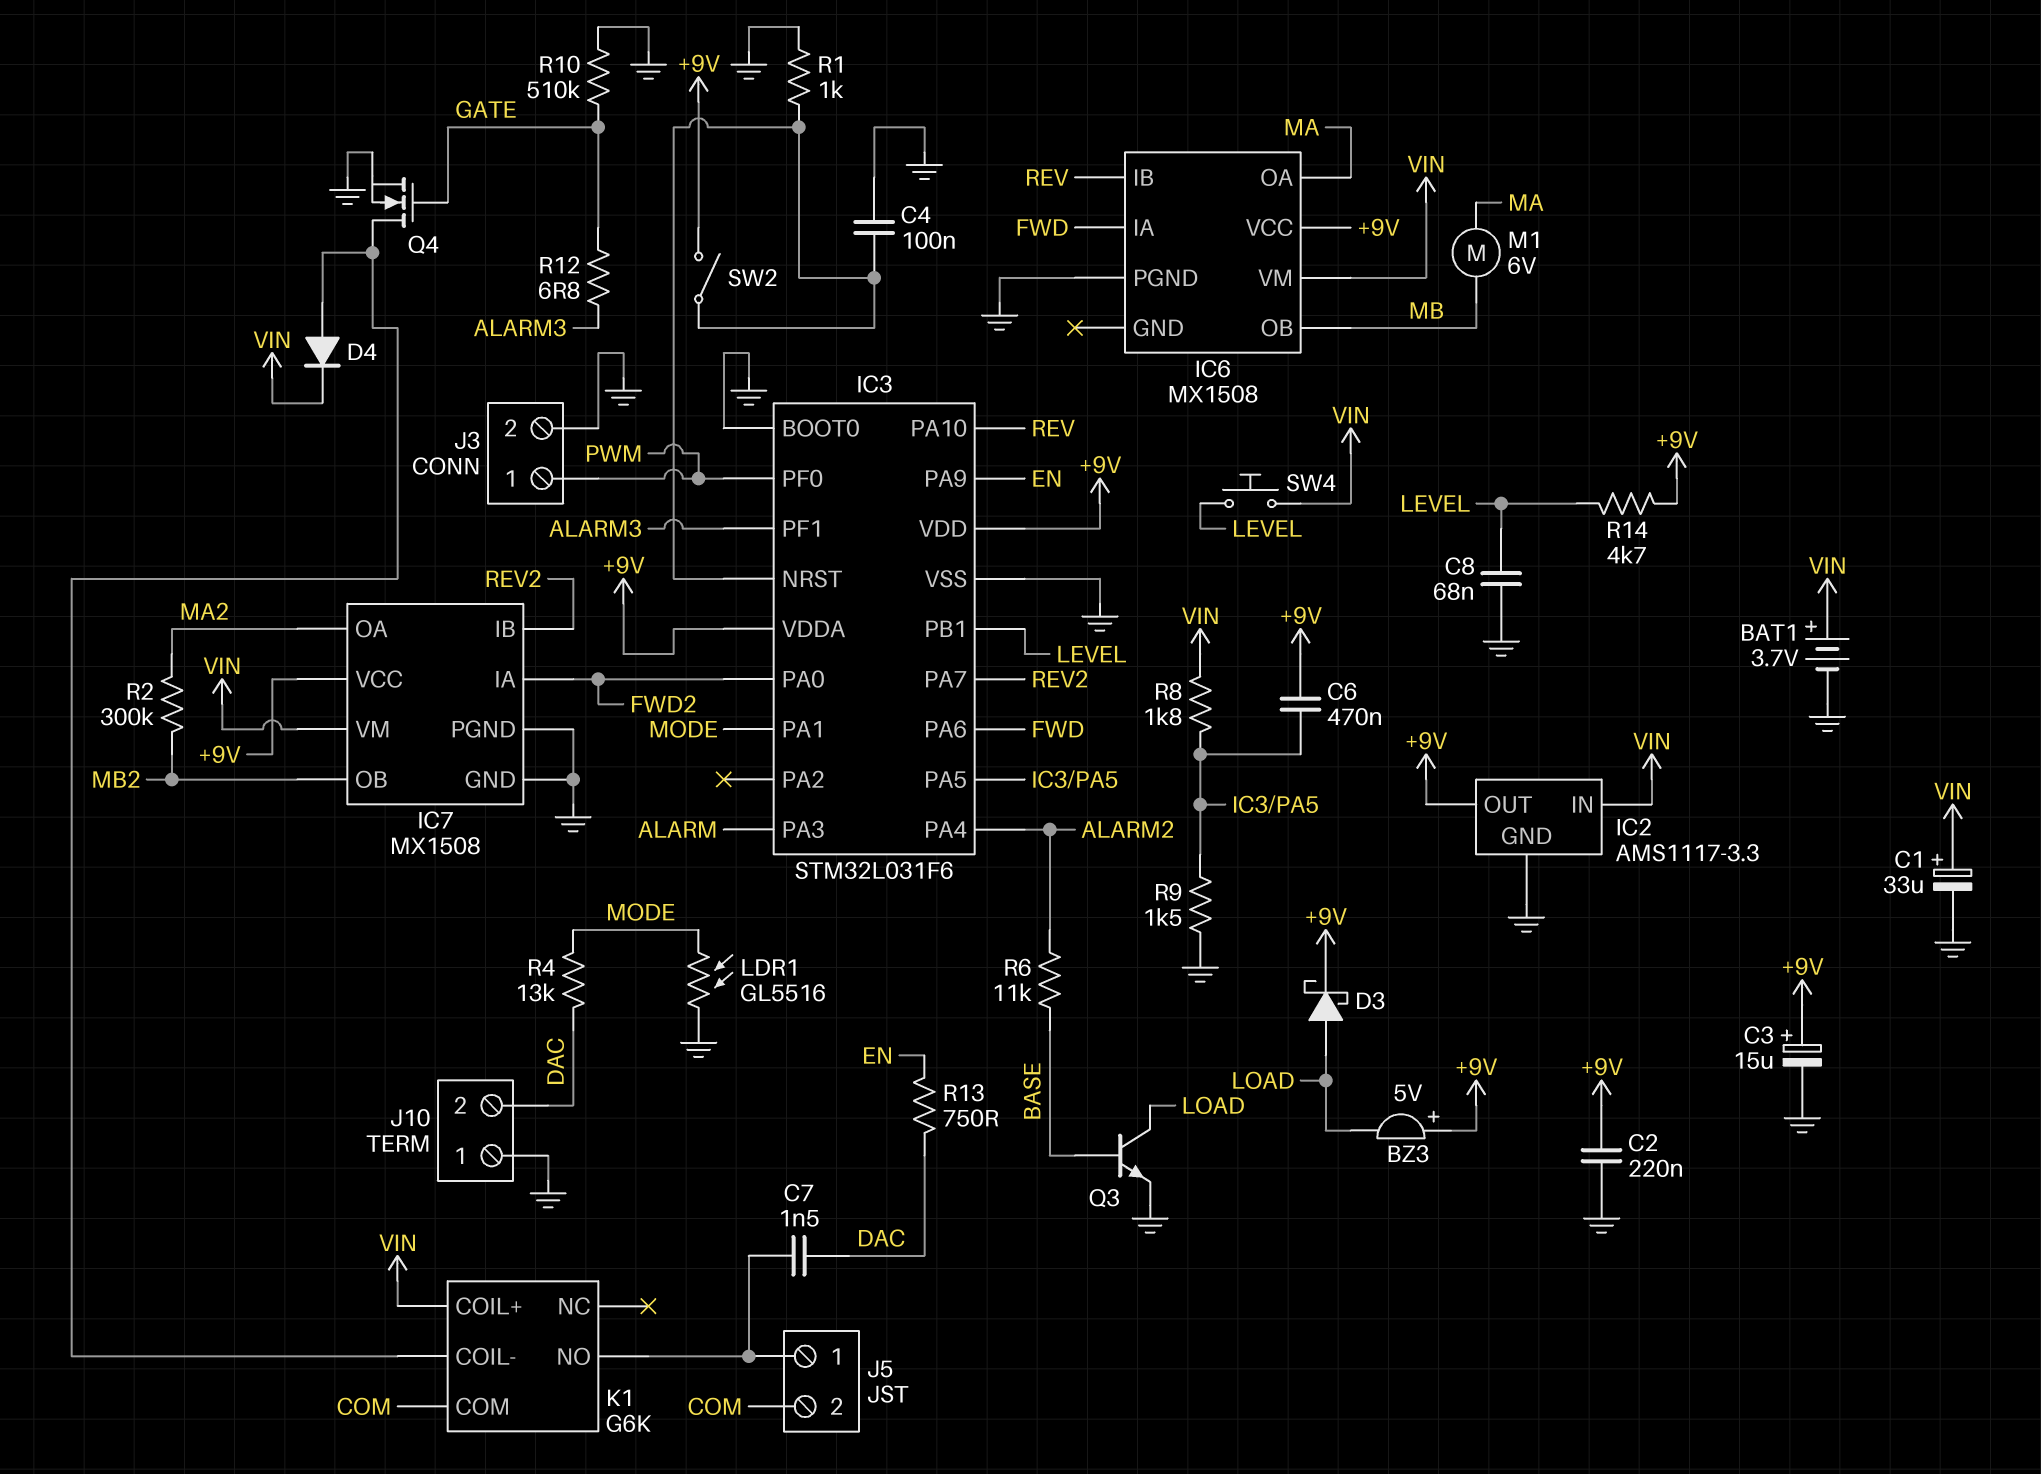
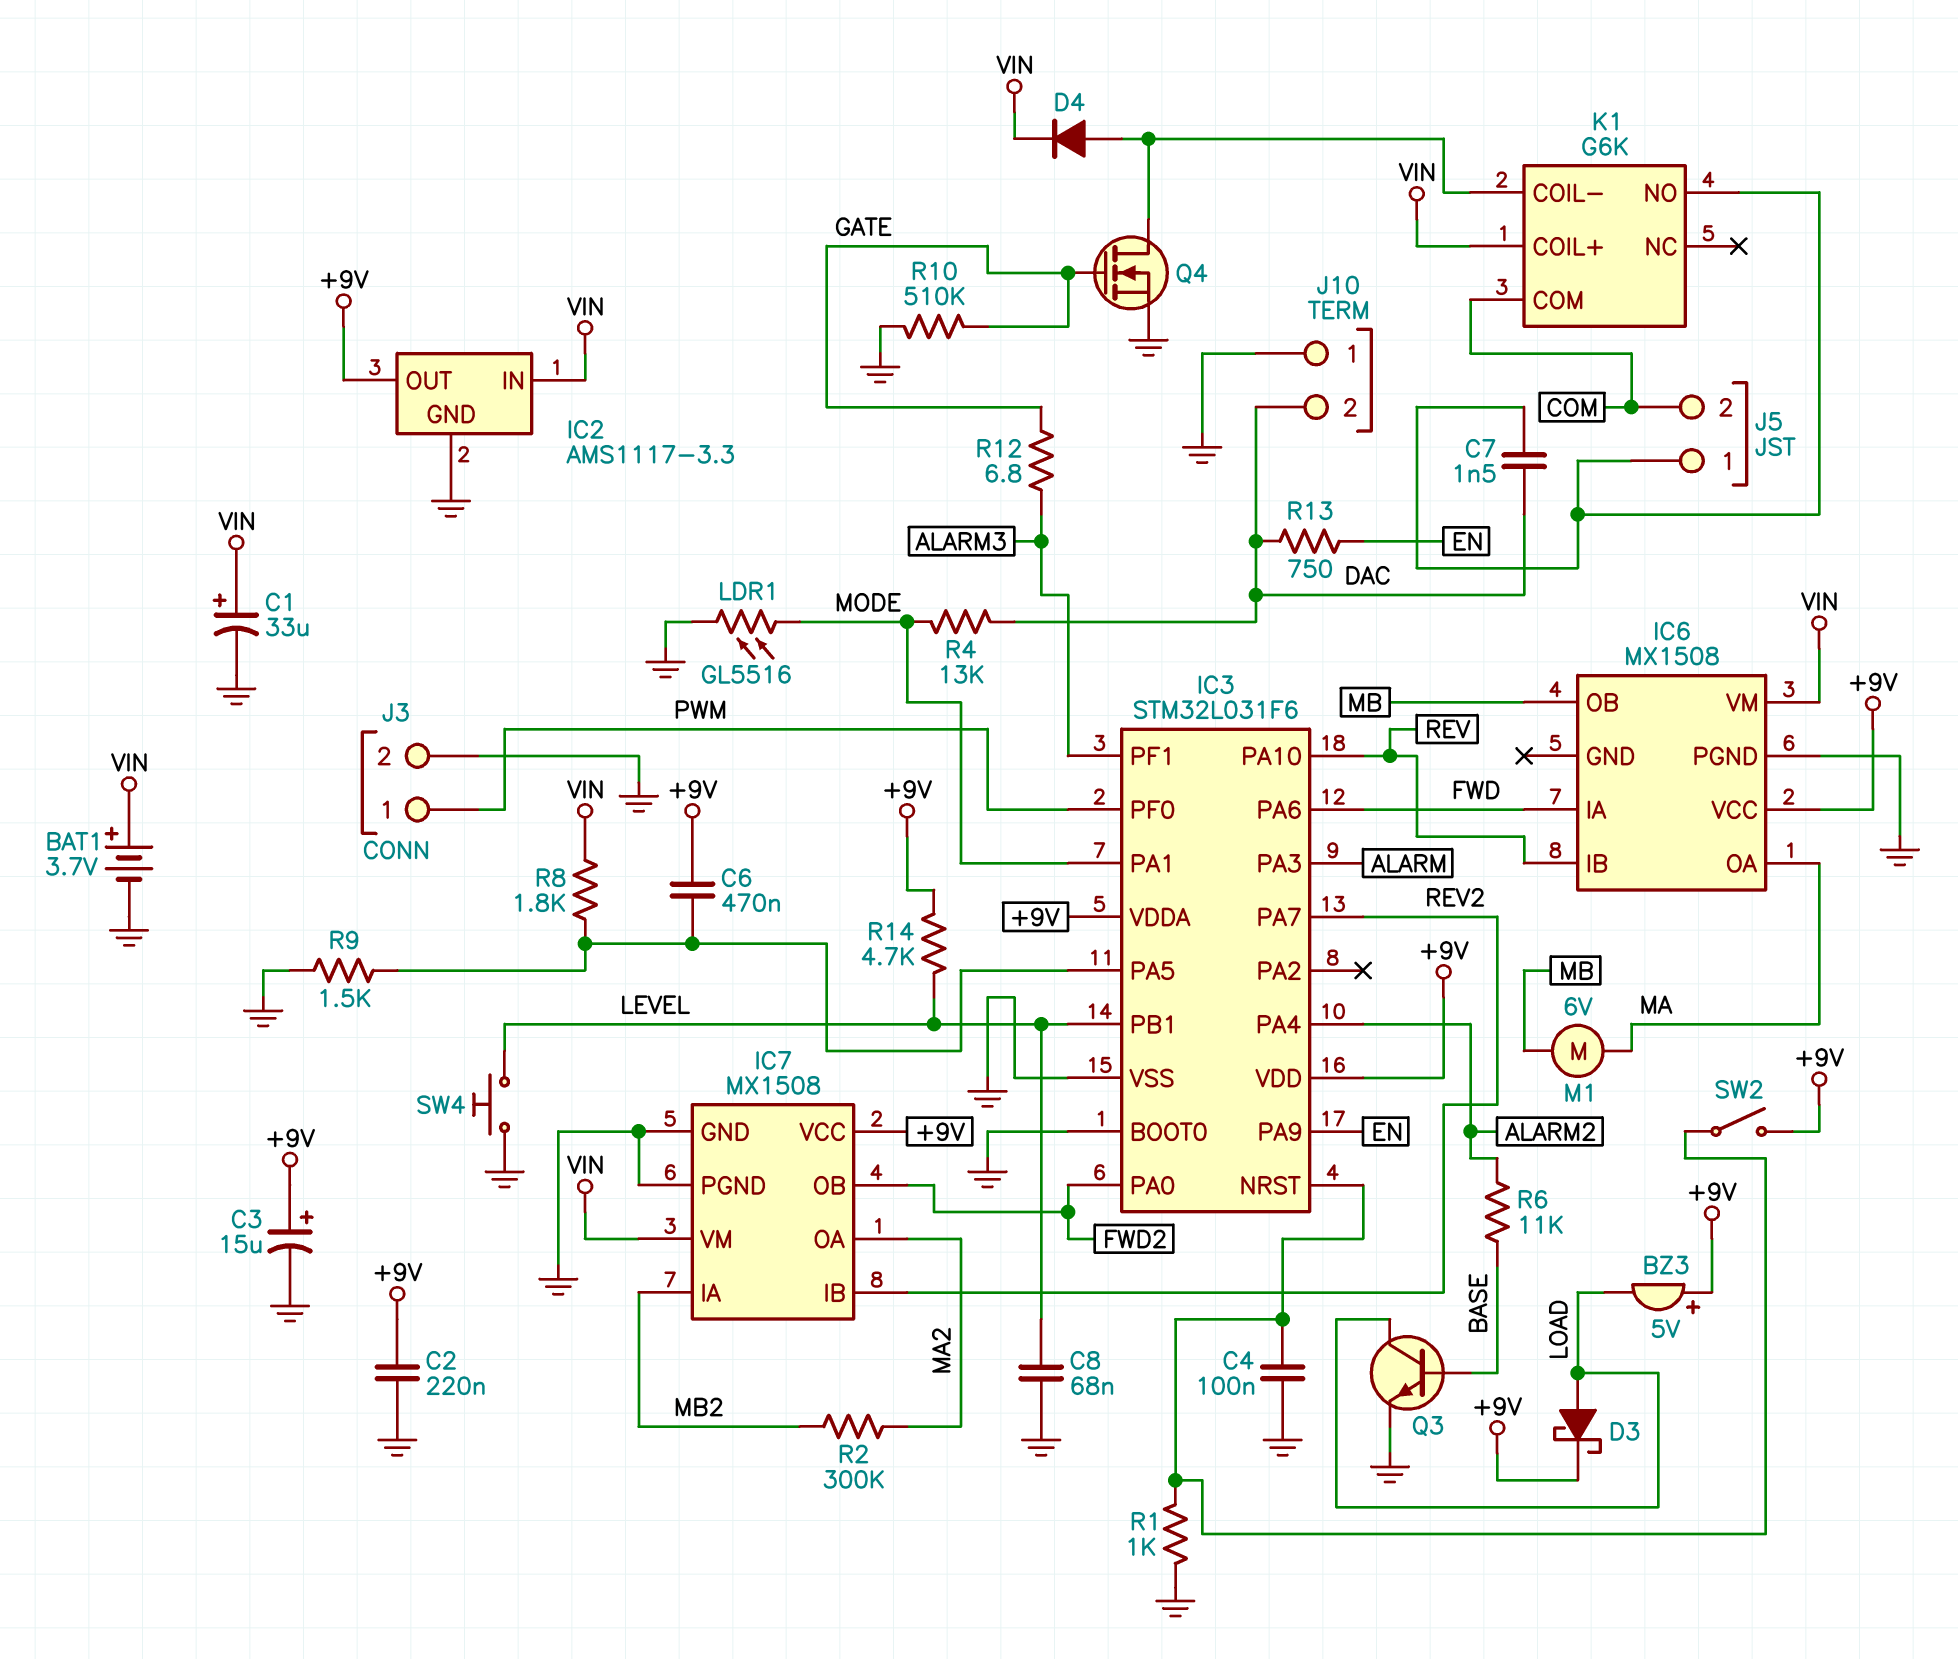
IC7 pin IA: FWD2 -> MB2
IC7 pin OB: MB2 -> FWD2
SW4: button (LEVEL, VIN) -> button (GND, LEVEL)

